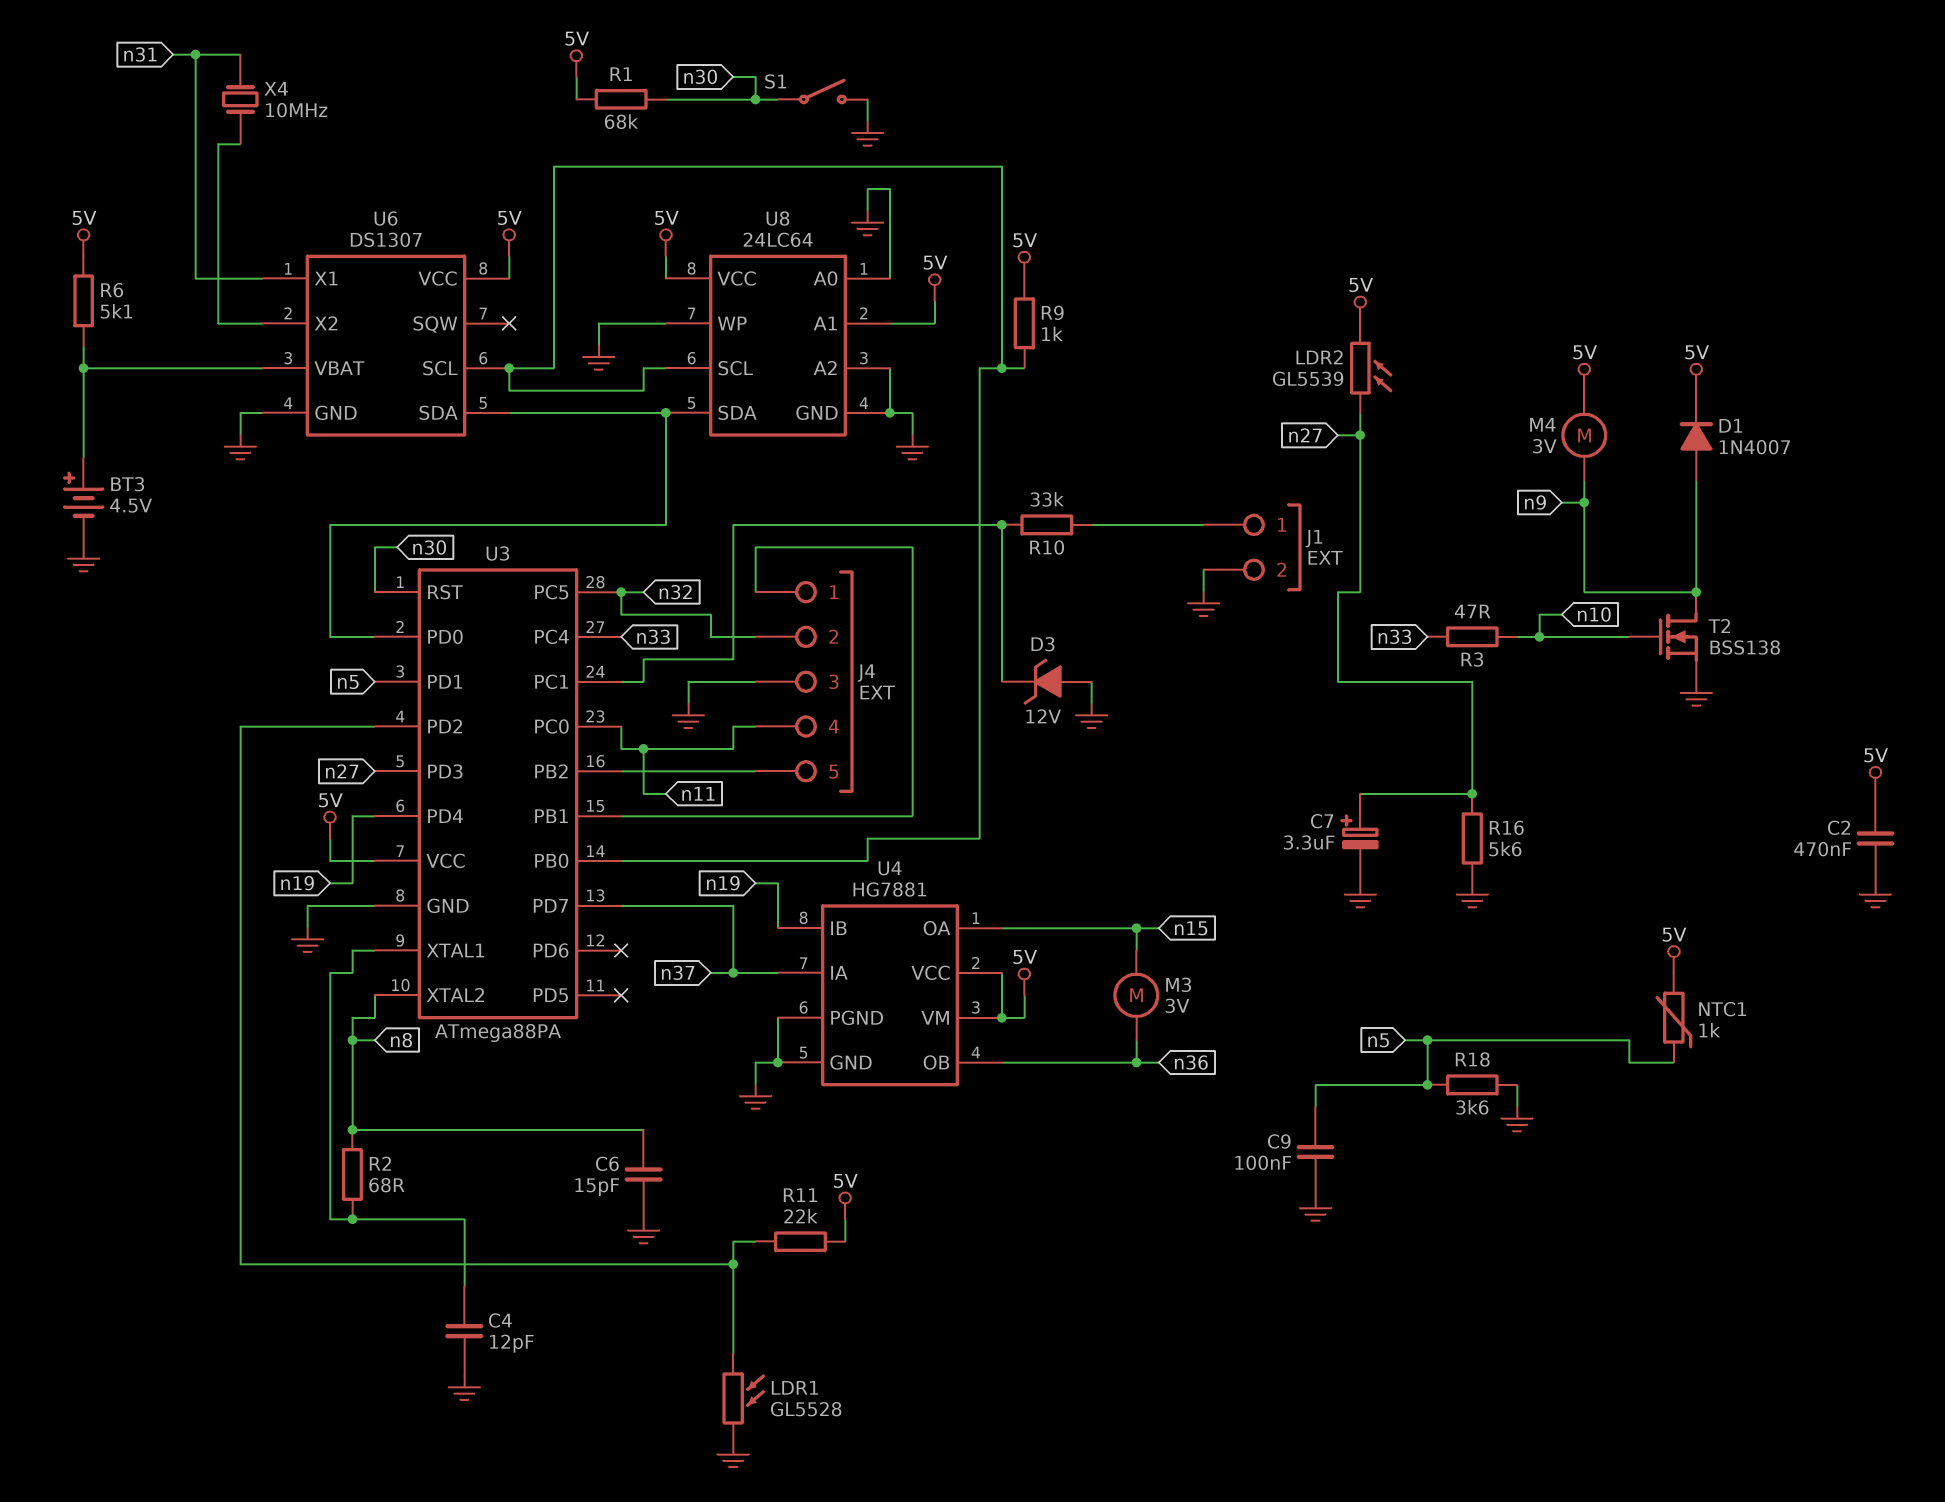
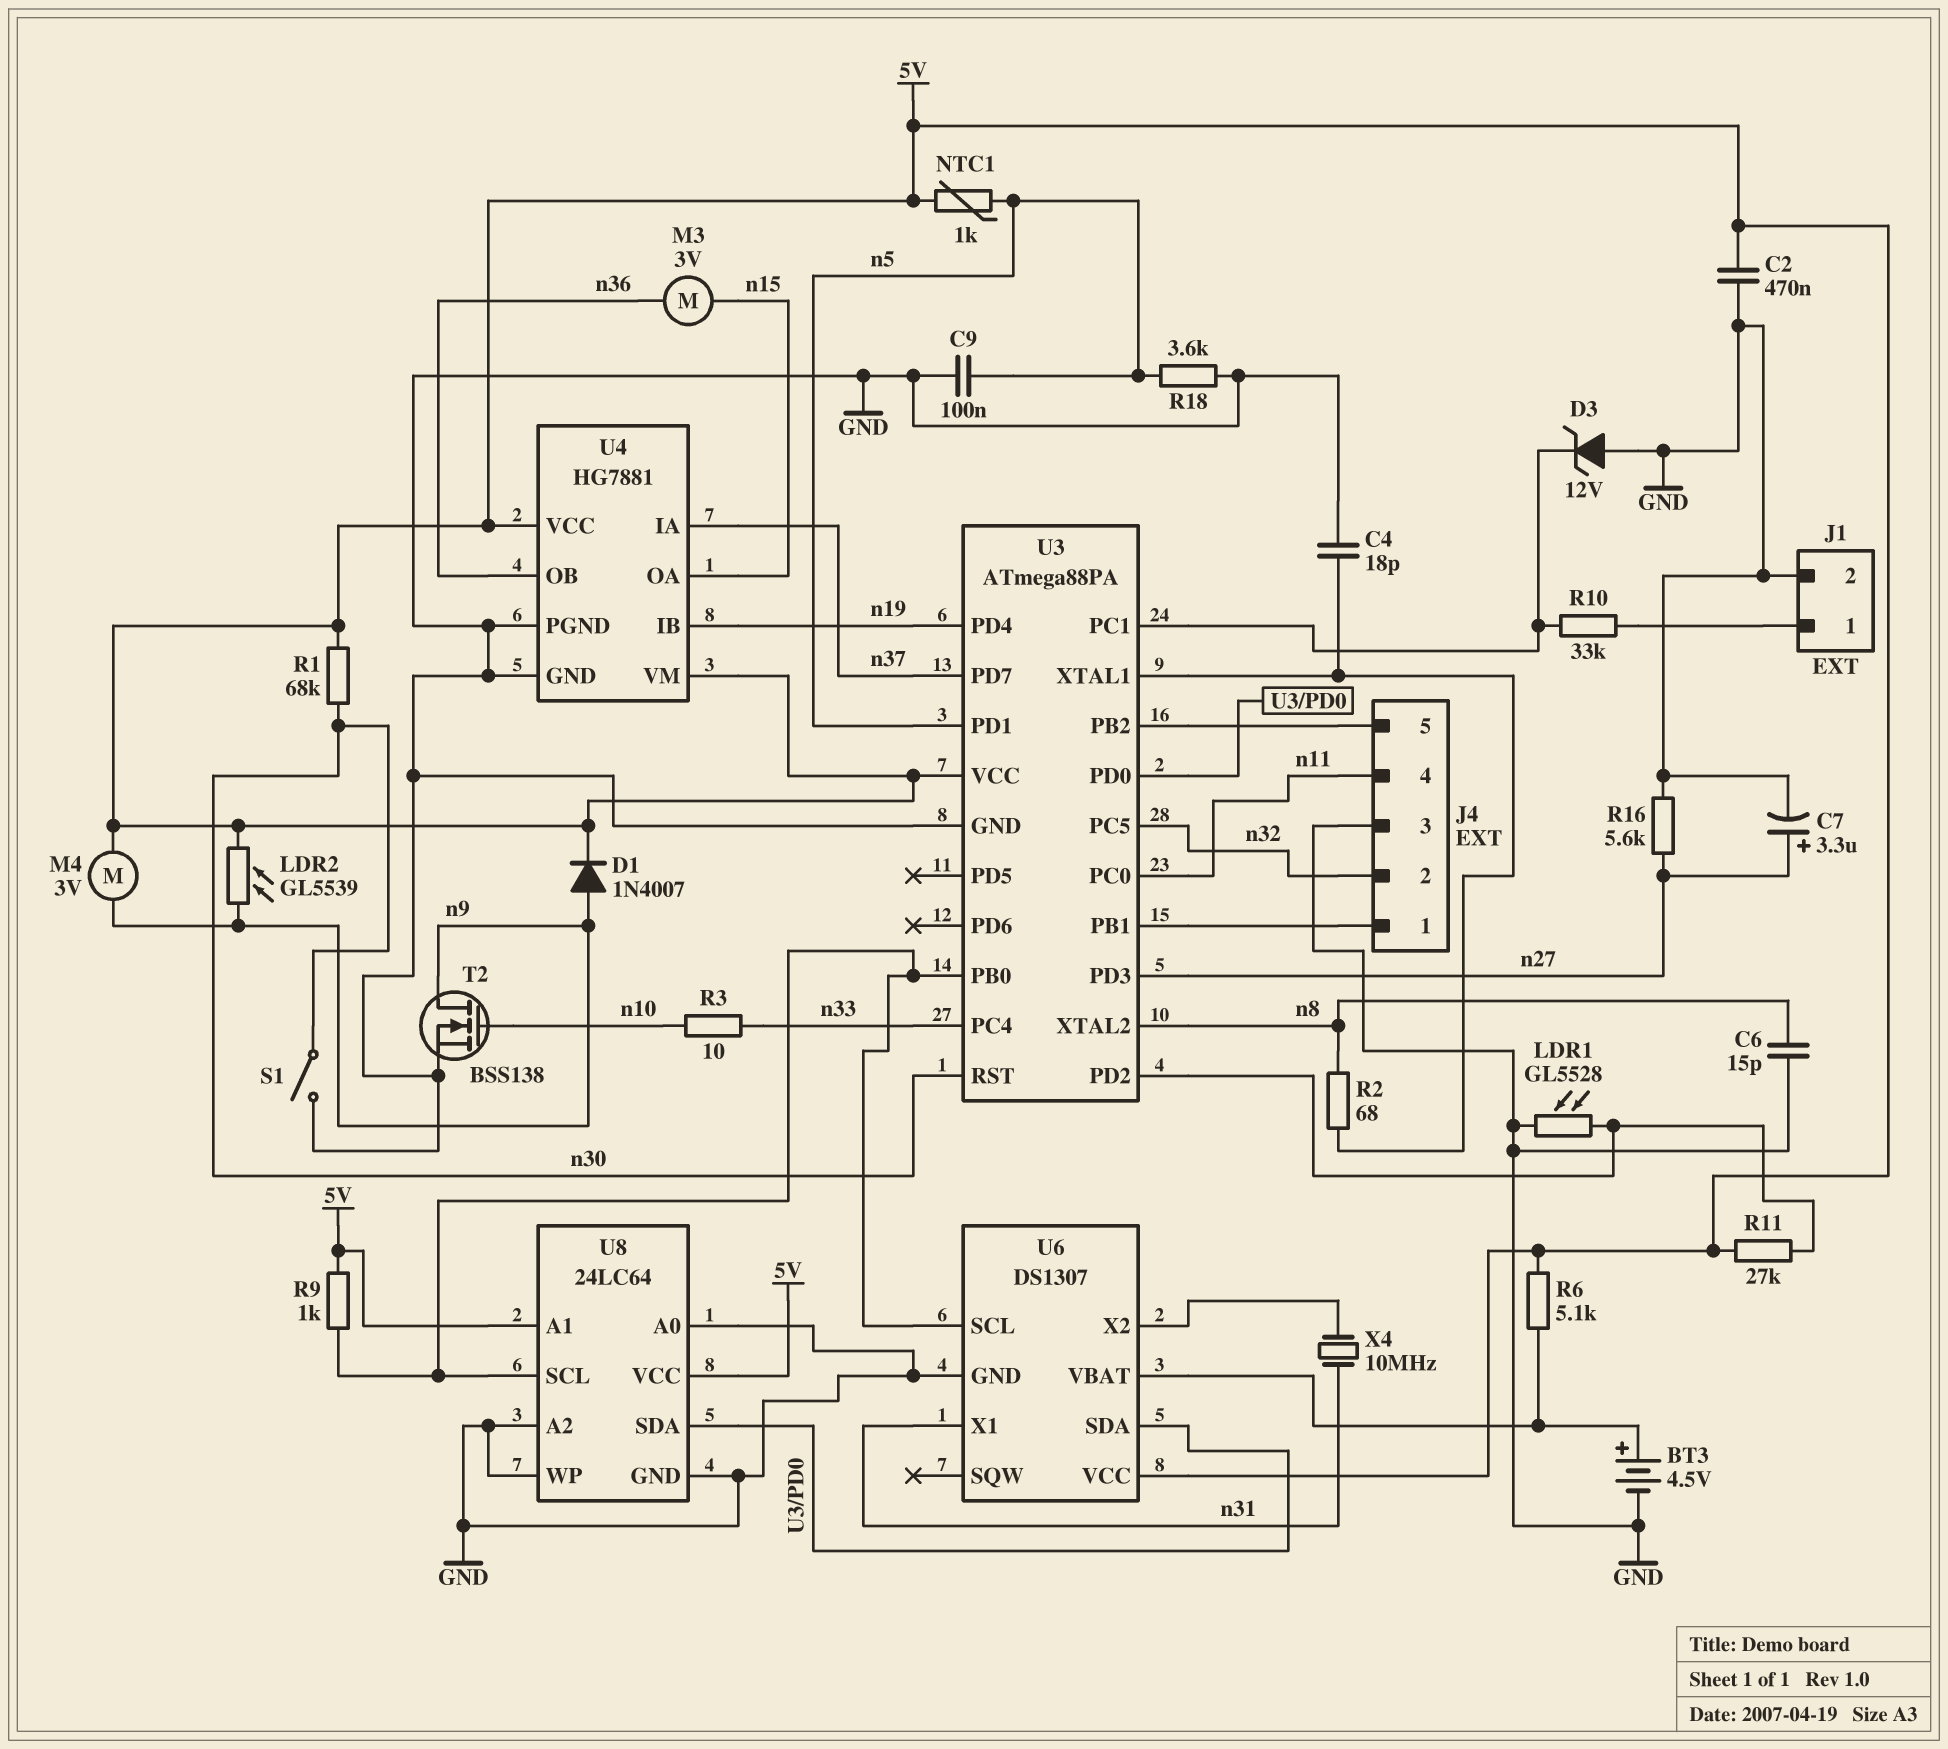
C4: 12pF (GND, U3/XTAL1) -> 18pF (GND, U3/XTAL1)
LDR2: GL5539 (5V, n27) -> GL5539 (5V, n9)
R3: 47 (n10, n33) -> 10 (n10, n33)
R11: 22k (5V, U3/PD2) -> 27k (5V, U3/PD2)

